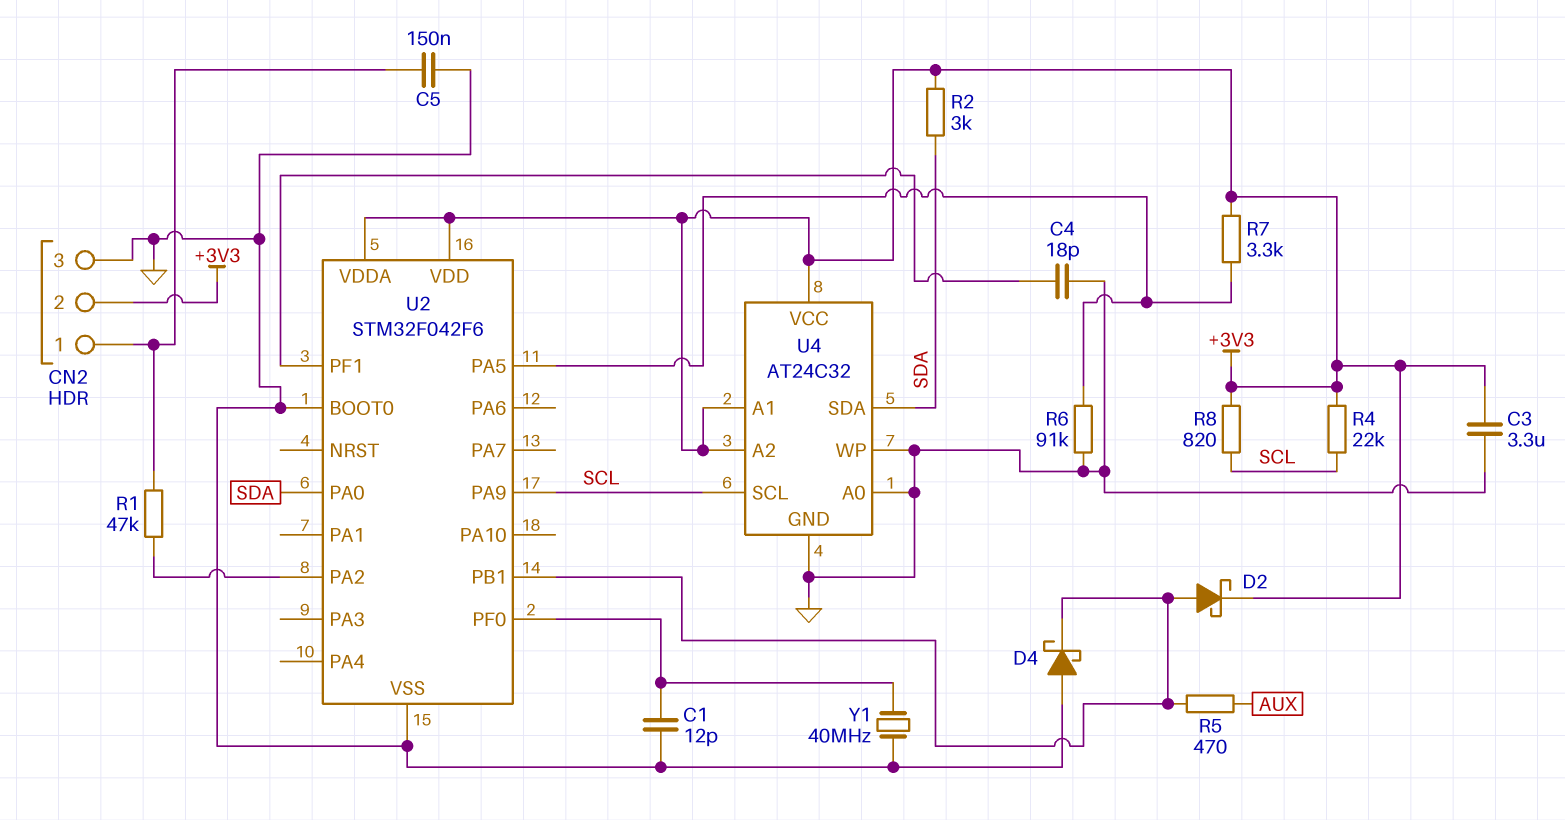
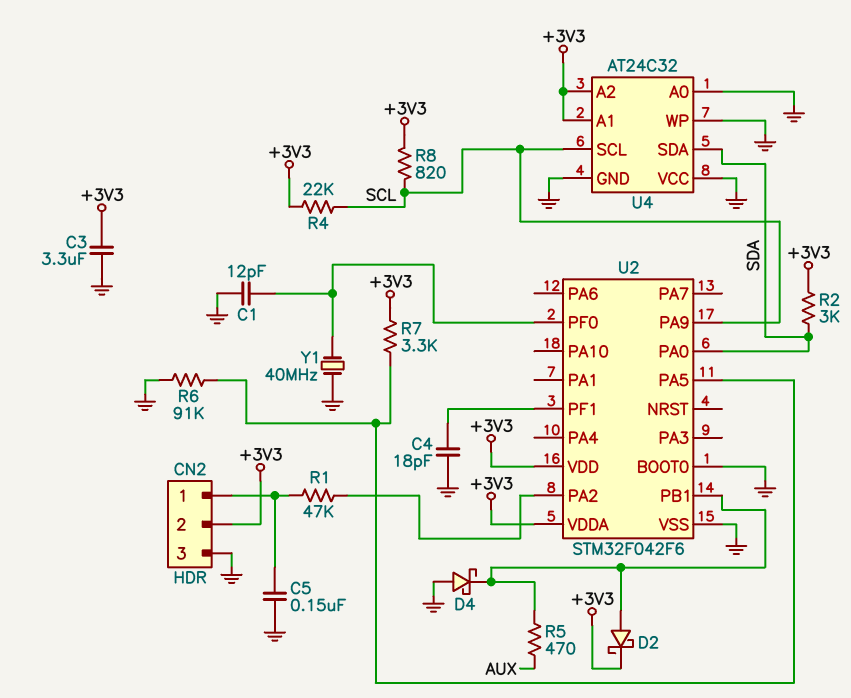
U4 pin VCC: +3V3 -> GND

